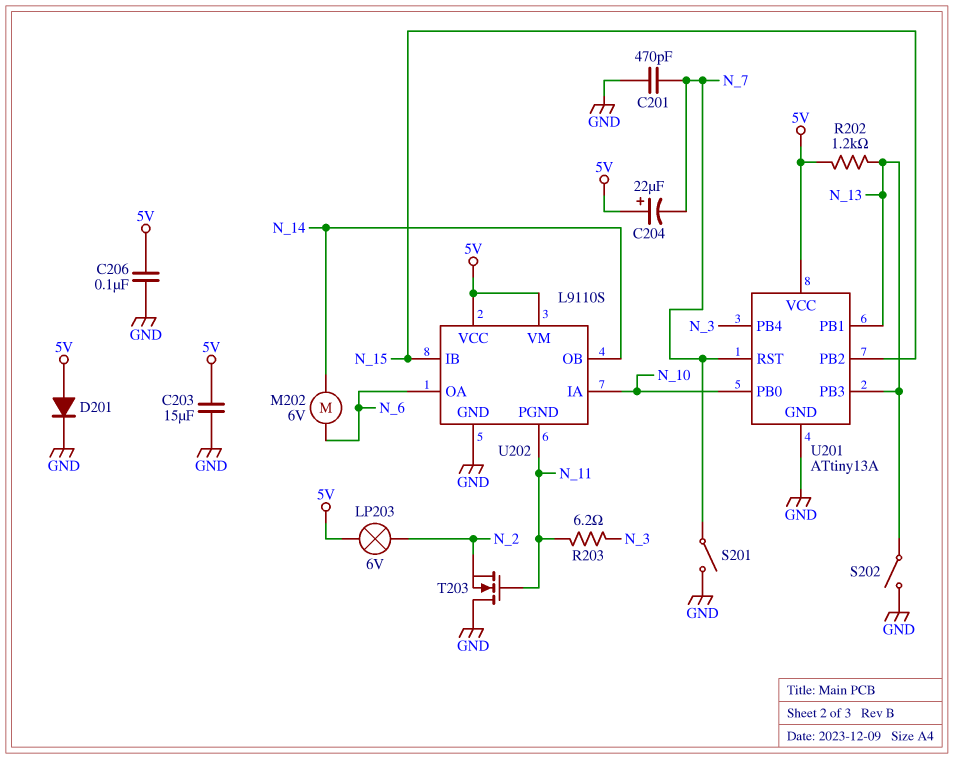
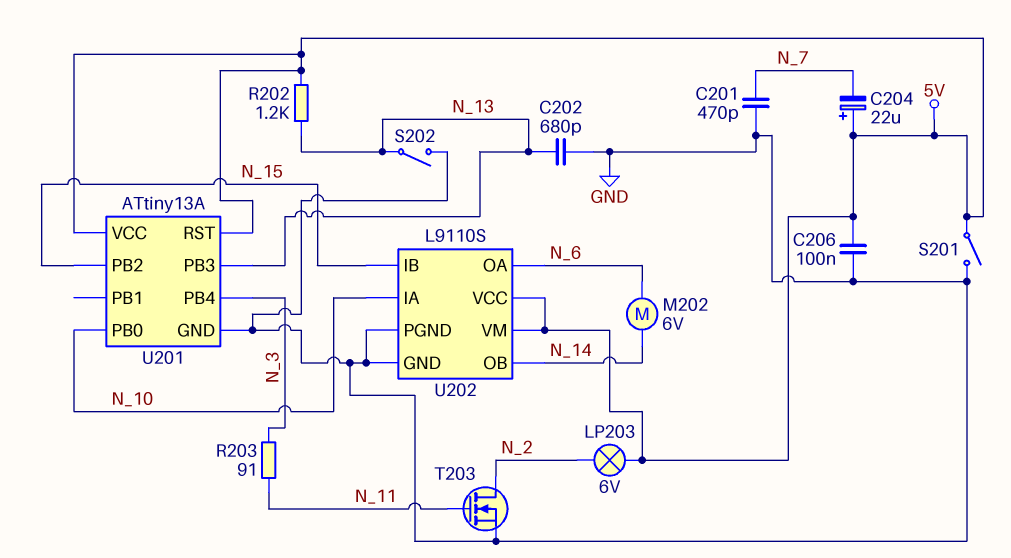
C202: none -> 680pF (GND, N_13)
C203: 15uF (5V, GND) -> none
D201: diode (A 5V, K GND) -> none
R203: 6.2 (N_3, N_11) -> 91 (N_3, N_11)
S201: switch (GND, N_7) -> switch (5V, GND)
T203: NMOS (G N_11, D GND, S N_2) -> NMOS (G N_11, D N_2, S GND)
U201 pin PB1: N_13 -> none
U201 pin RST: N_7 -> 5V
U202 pin PGND: N_11 -> GND

